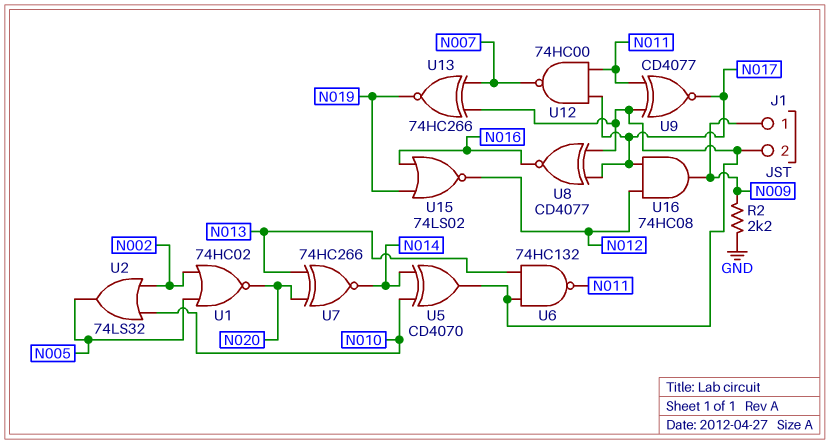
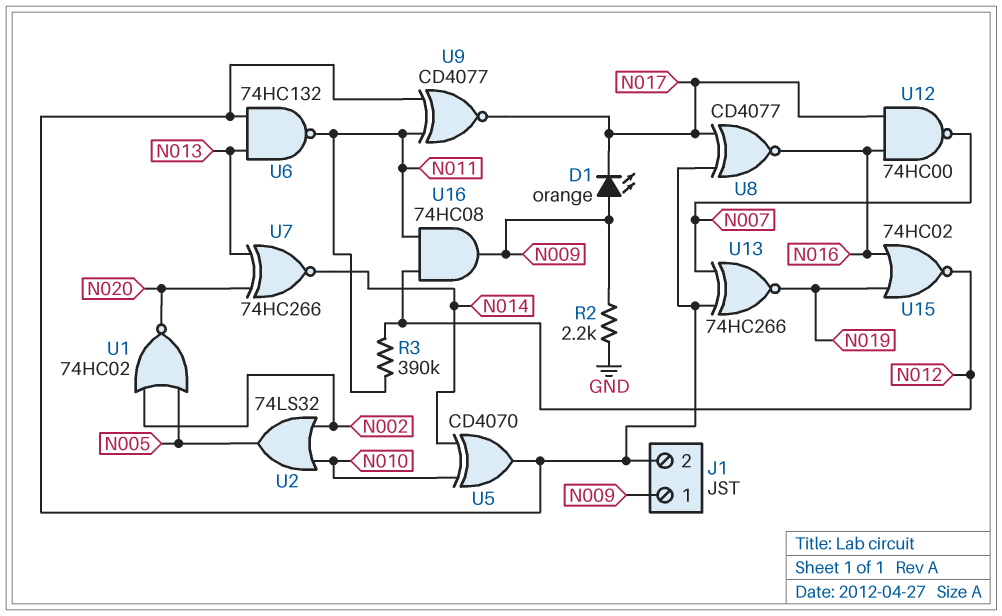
D1: none -> LED orange (A N009, K N017)
R3: none -> 390k (N011, N012)
U12: NAND 74HC00 (in N011, in N017, out N007) -> NAND 74HC00 (in N016, in N017, out N007)
U15: NOR 74LS02 (in N016, in N019, out N012) -> NOR 74HC02 (in N016, in N019, out N012)
U16: AND 74HC08 (in N012, in N017, out N009) -> AND 74HC08 (in N011, in N012, out N009)

